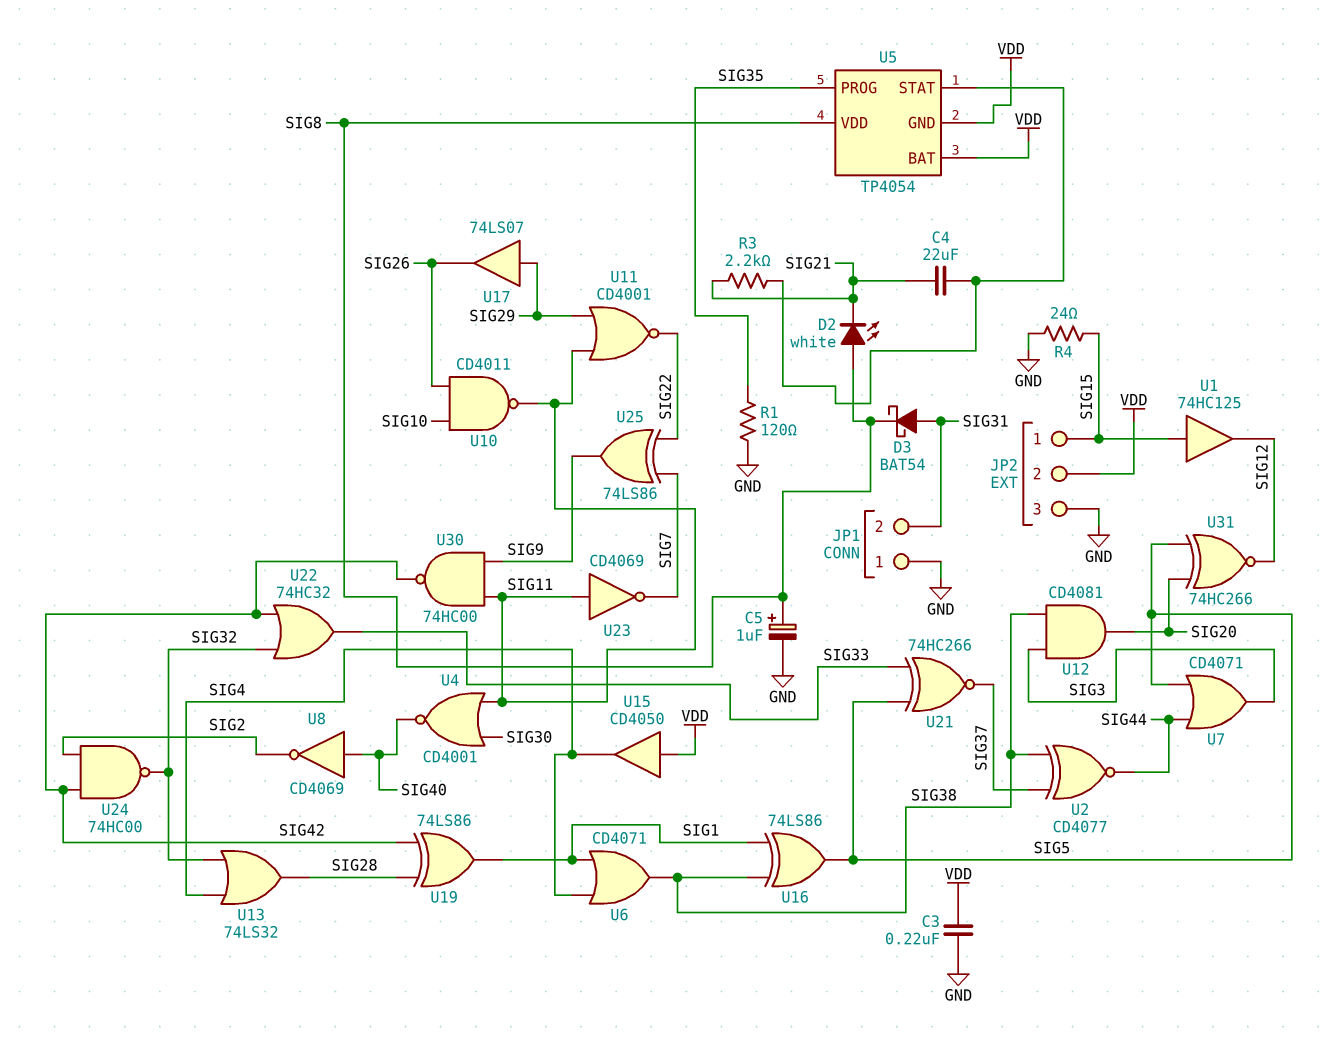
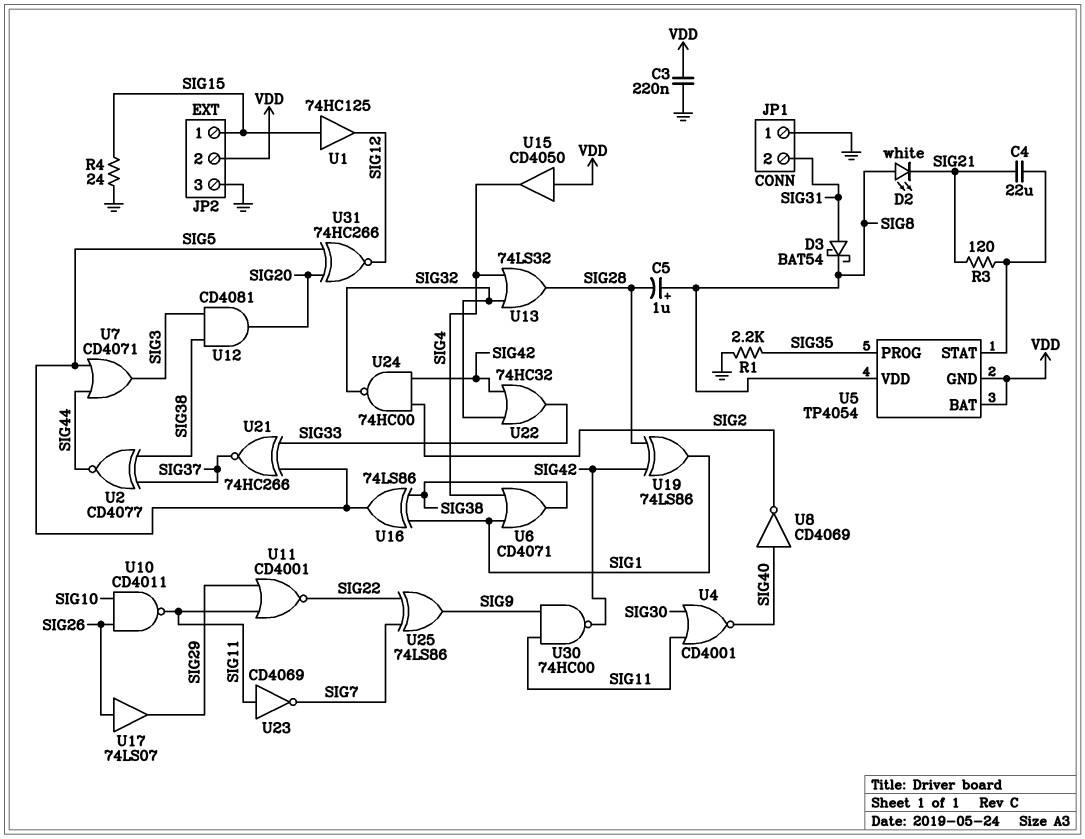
C5: 1uF (plus SIG8, minus GND) -> 1uF (plus SIG8, minus SIG28)
R1: 120 (GND, SIG35) -> 2.2k (GND, SIG35)
R3: 2.2k (SIG21, U5/STAT) -> 120 (SIG21, U5/STAT)
U17: buffer 74LS07 (in SIG29, out SIG26) -> buffer 74LS07 (in SIG26, out SIG29)

